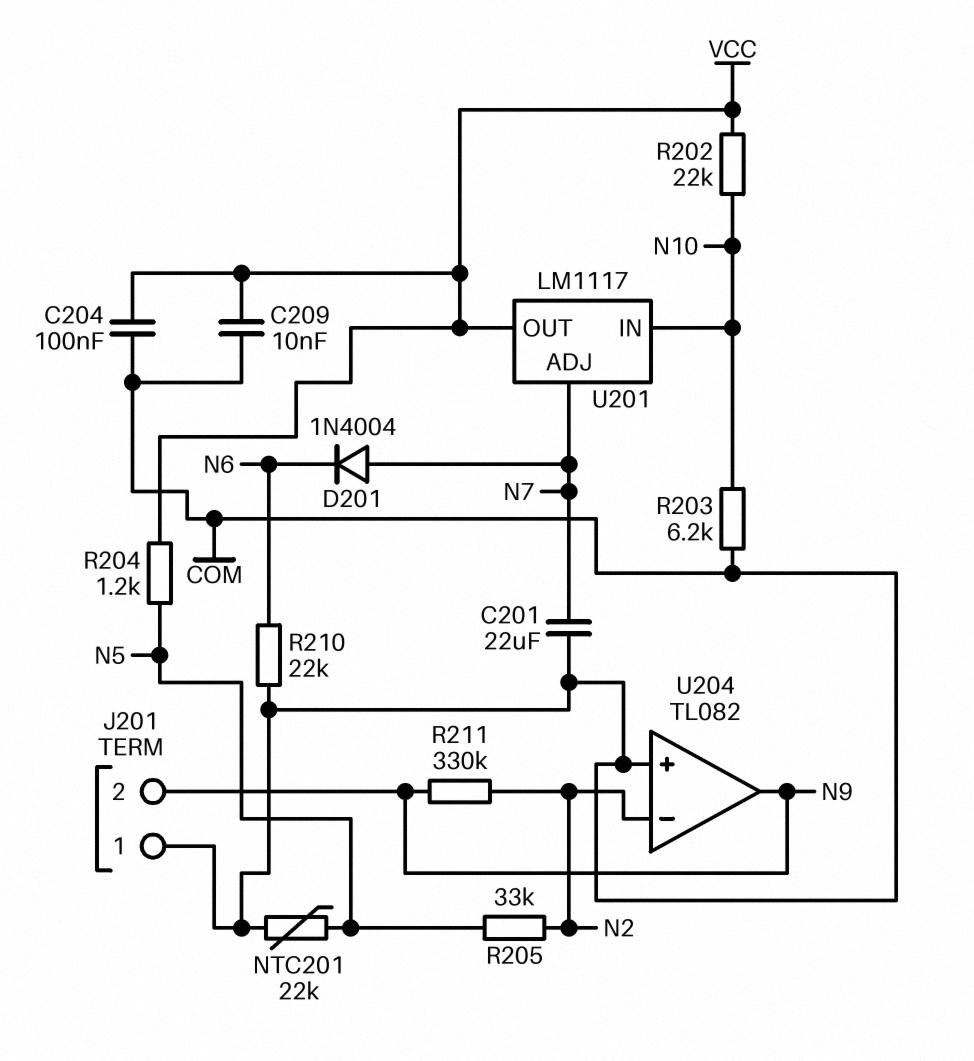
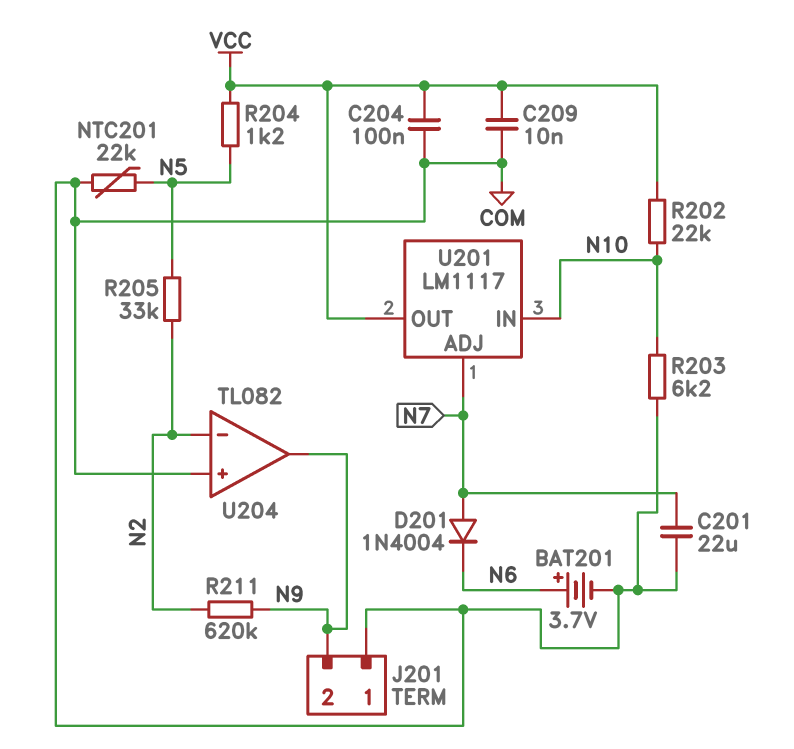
BAT201: none -> 3.7V (plus N6, minus COM)
R210: 22k (COM, N6) -> none
R211: 330k (N2, N9) -> 620k (N2, N9)

